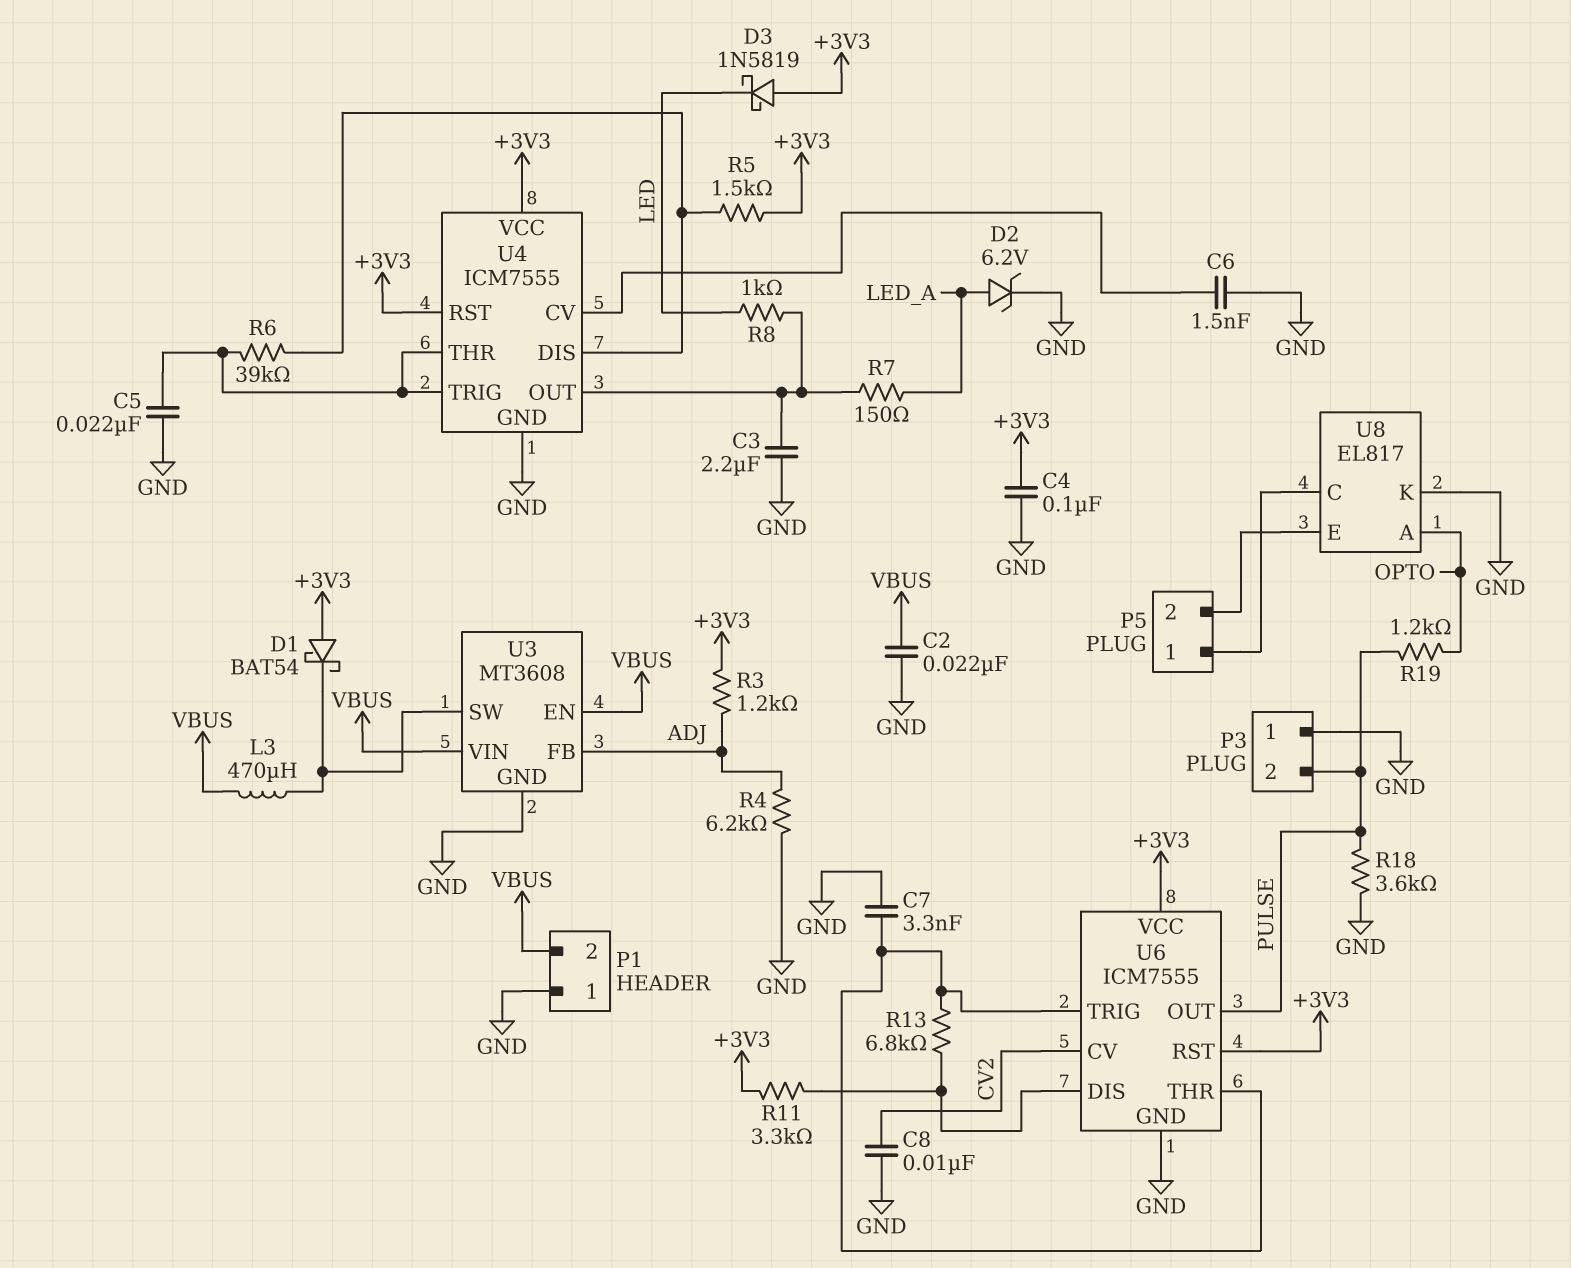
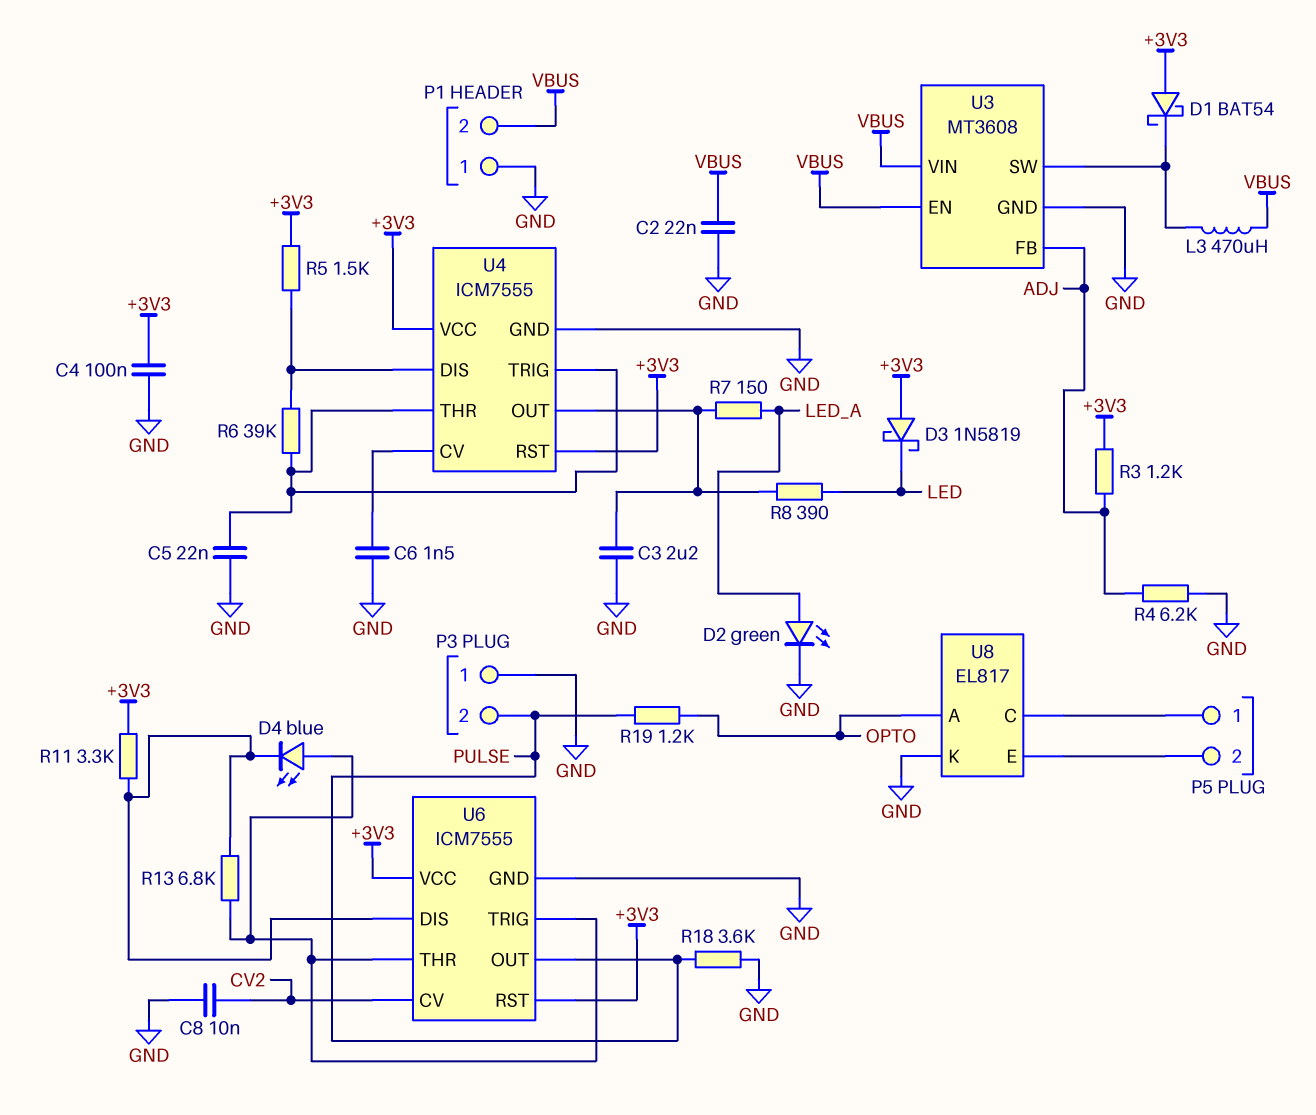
C7: 3.3nF (GND, U6/THR) -> none
D2: zener 6.2V (A LED_A, K GND) -> LED green (A LED_A, K GND)
D4: none -> LED blue (A U6/THR, K U6/DIS)
R8: 1k (LED, U4/OUT) -> 390 (LED, U4/OUT)

